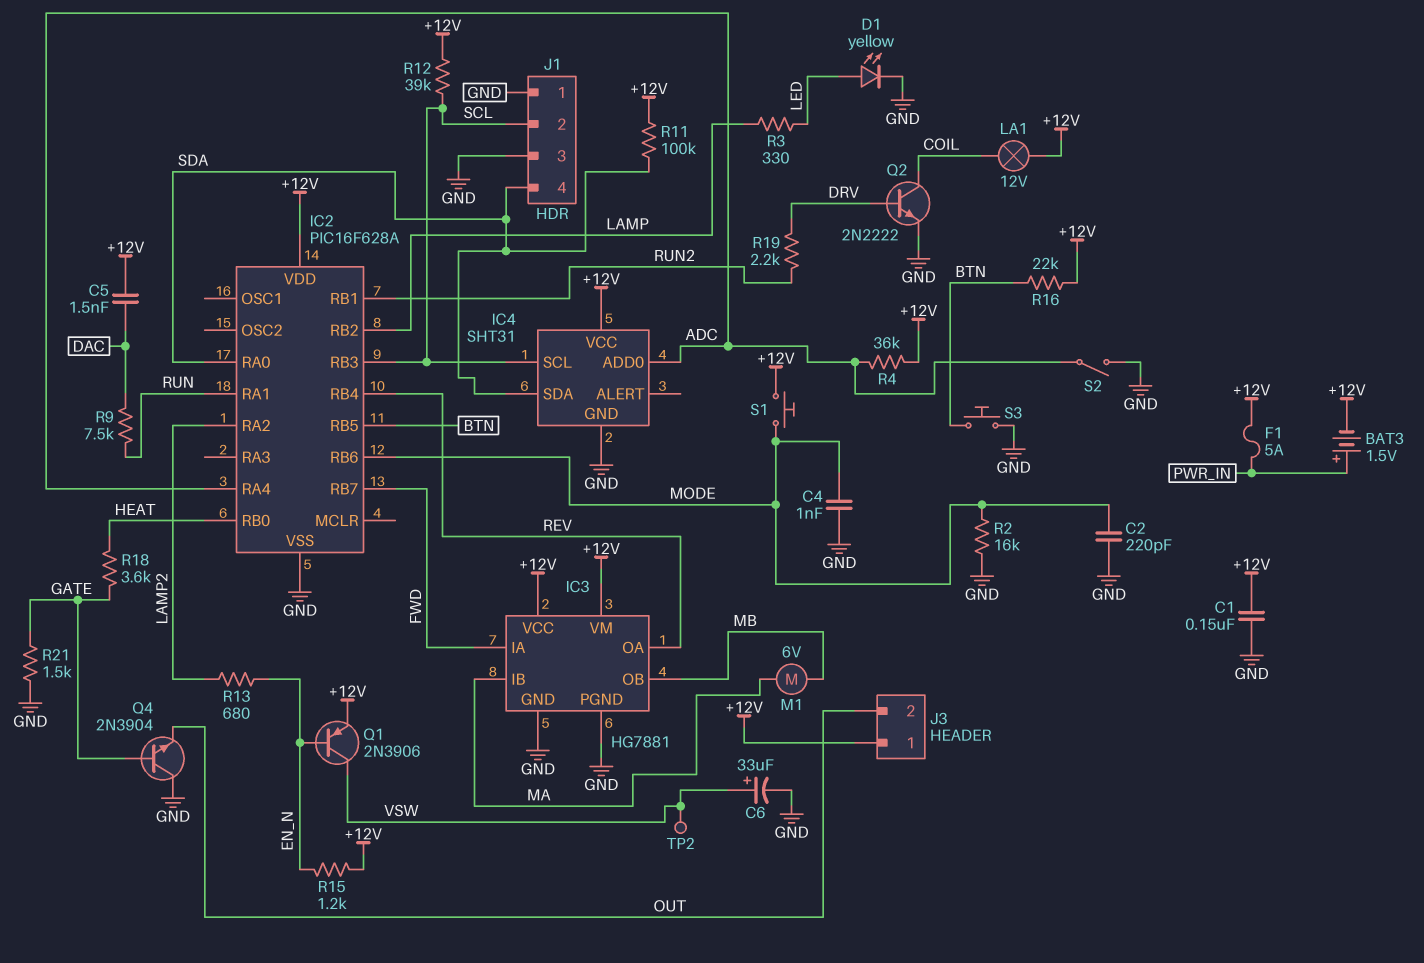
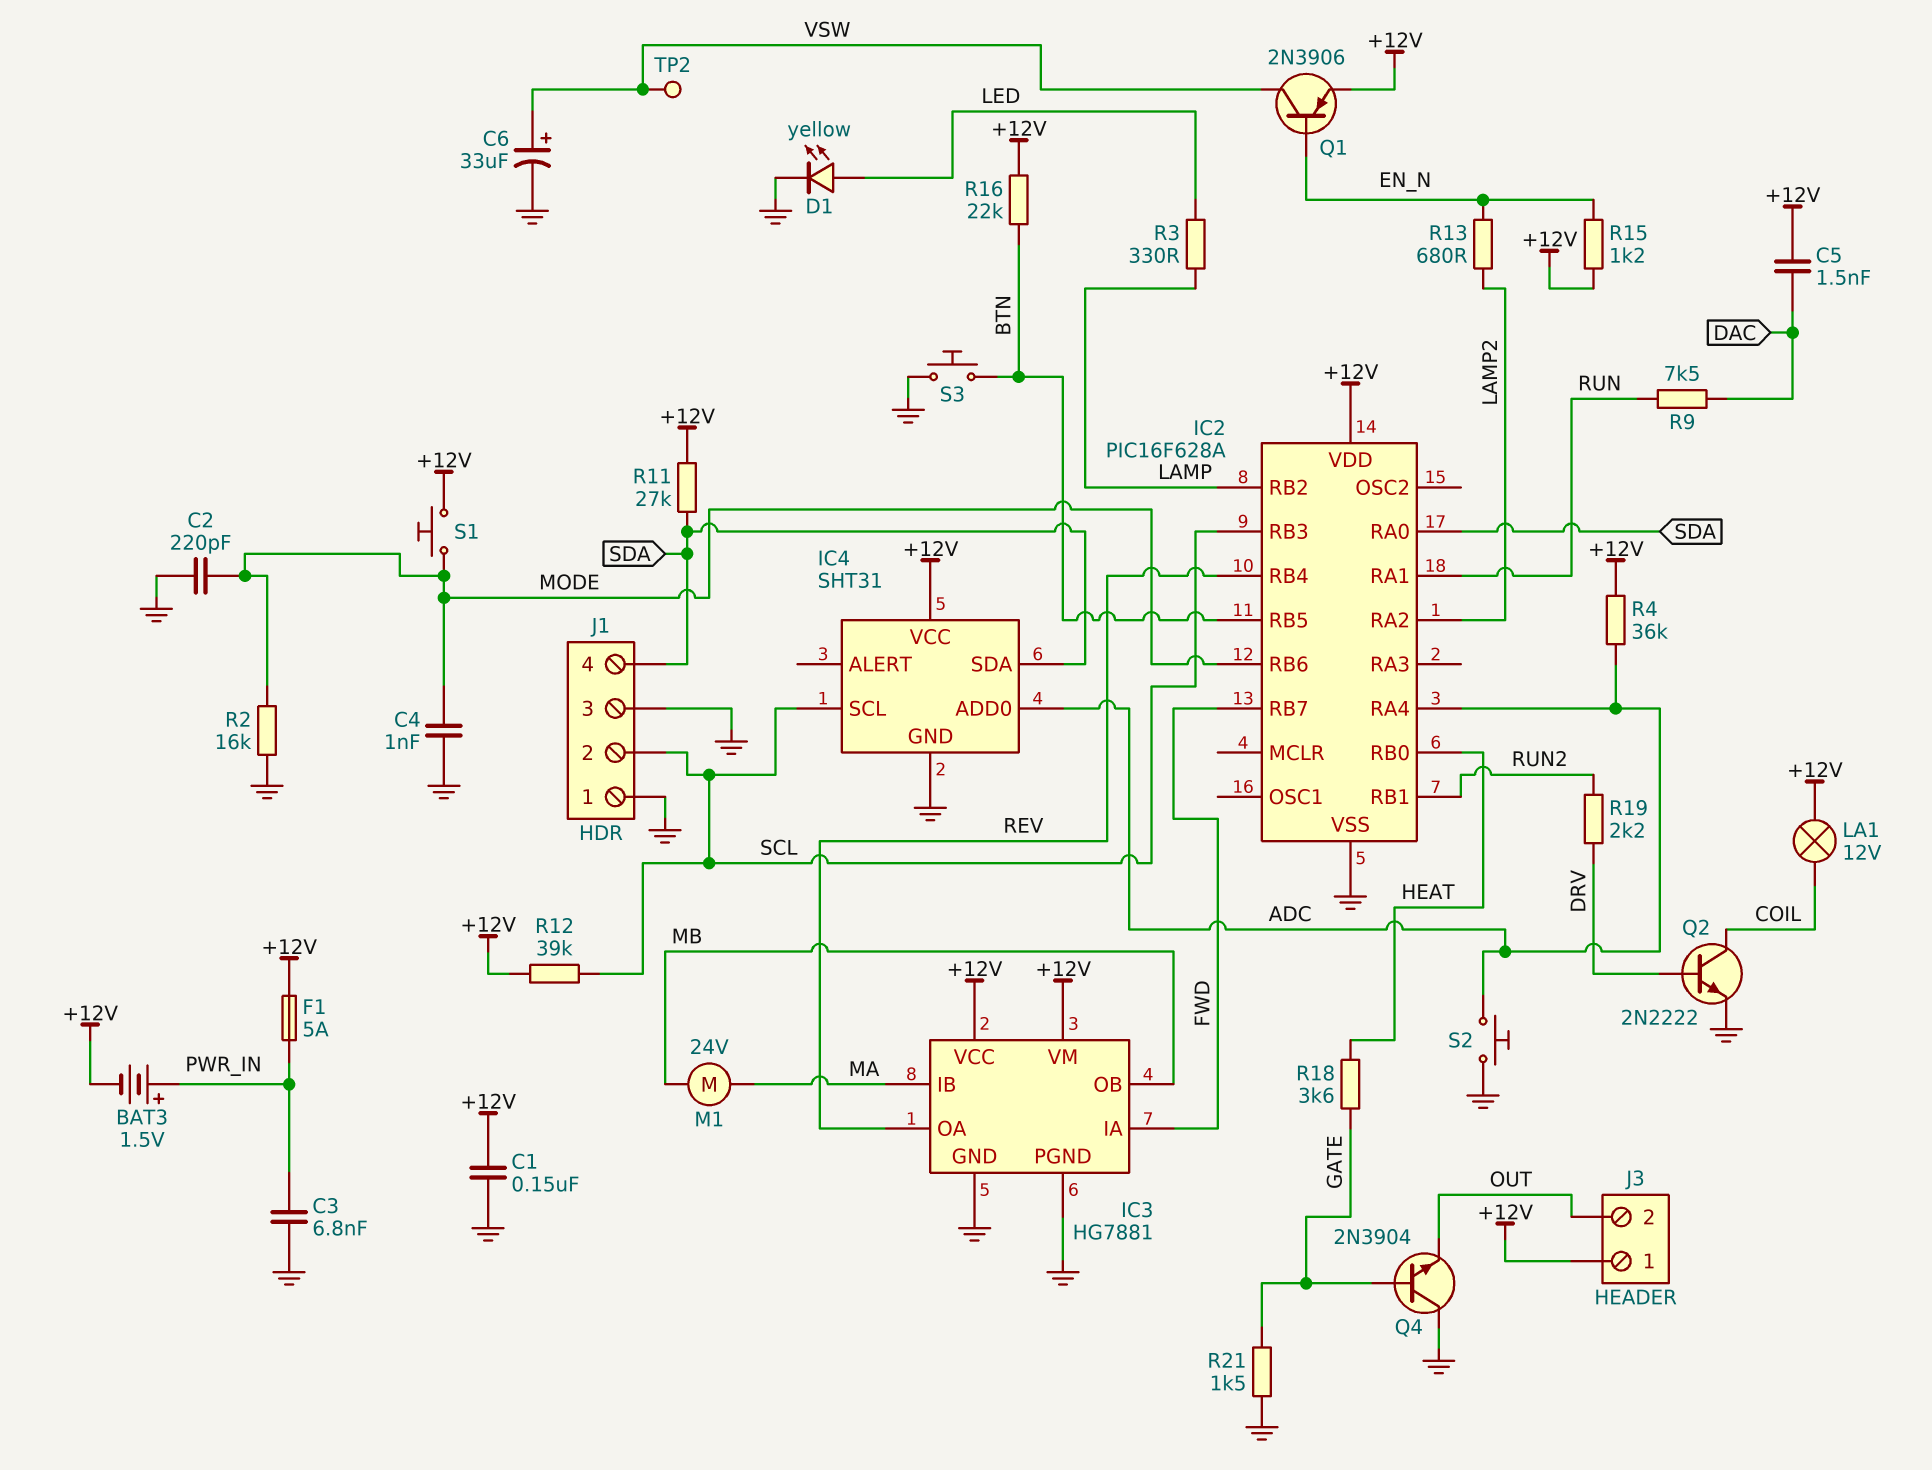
C3: none -> 6.8nF (GND, PWR_IN)
M1: motor 6V (MA, MB) -> motor 24V (MA, MB)
R11: 100k (+12V, SDA) -> 27k (+12V, SDA)
S2: switch (ADC, GND) -> button (ADC, GND)

